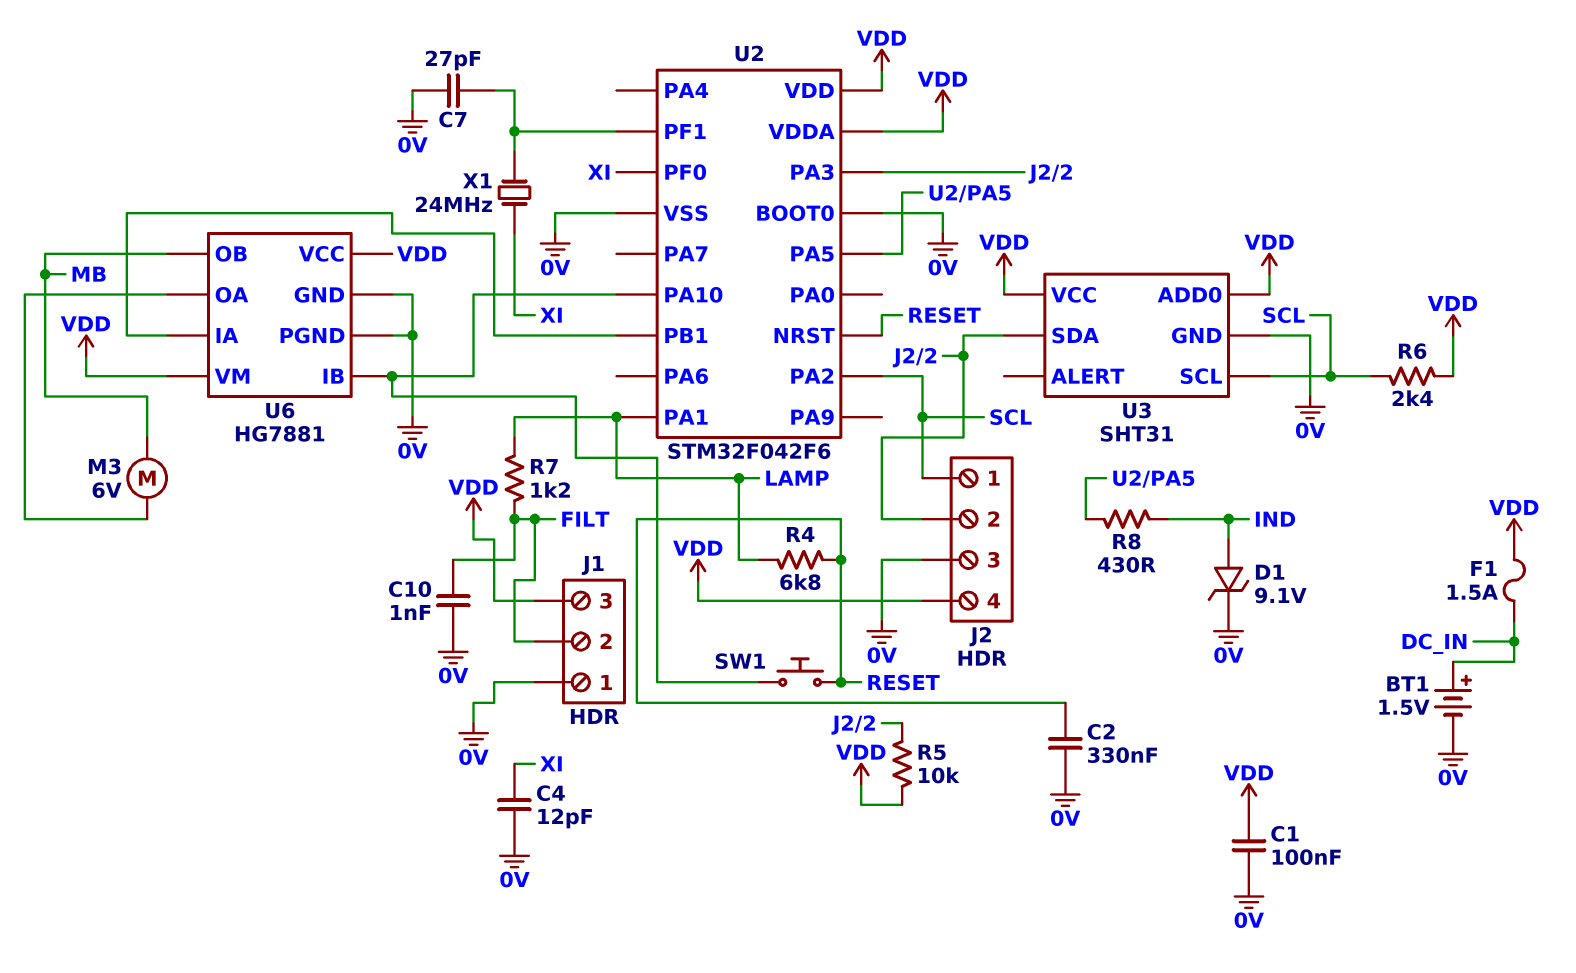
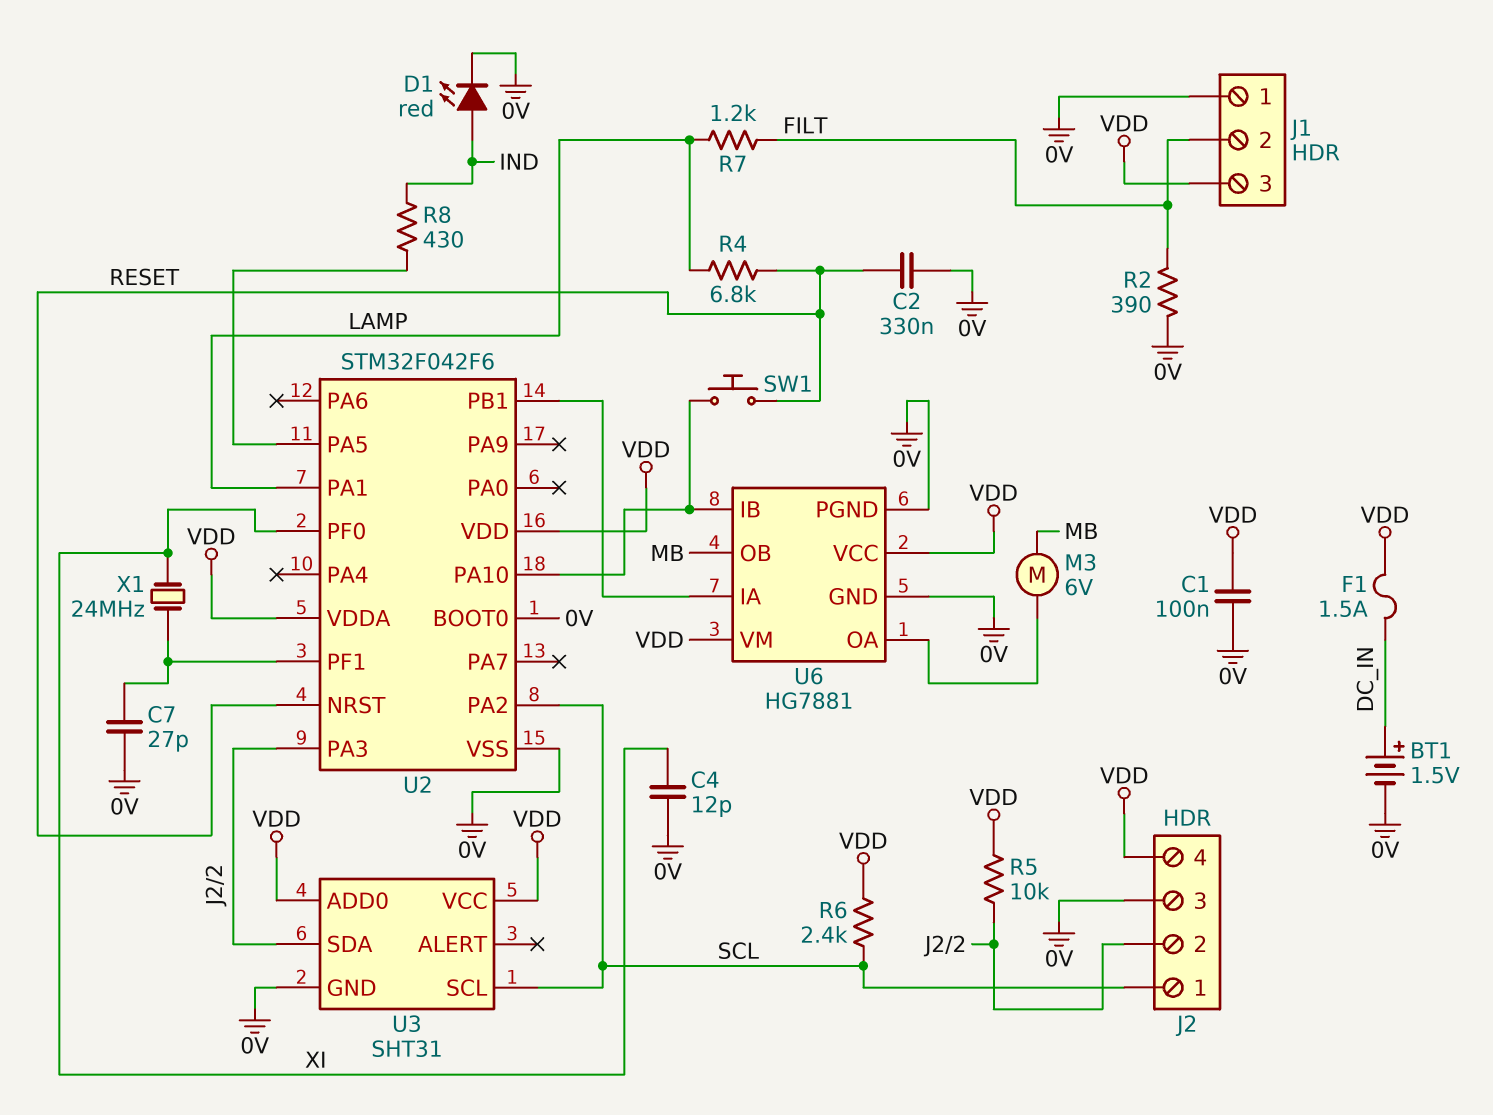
C10: 1nF (0V, FILT) -> none
D1: zener 9.1V (A IND, K 0V) -> LED red (A IND, K 0V)
R2: none -> 390 (0V, FILT)

